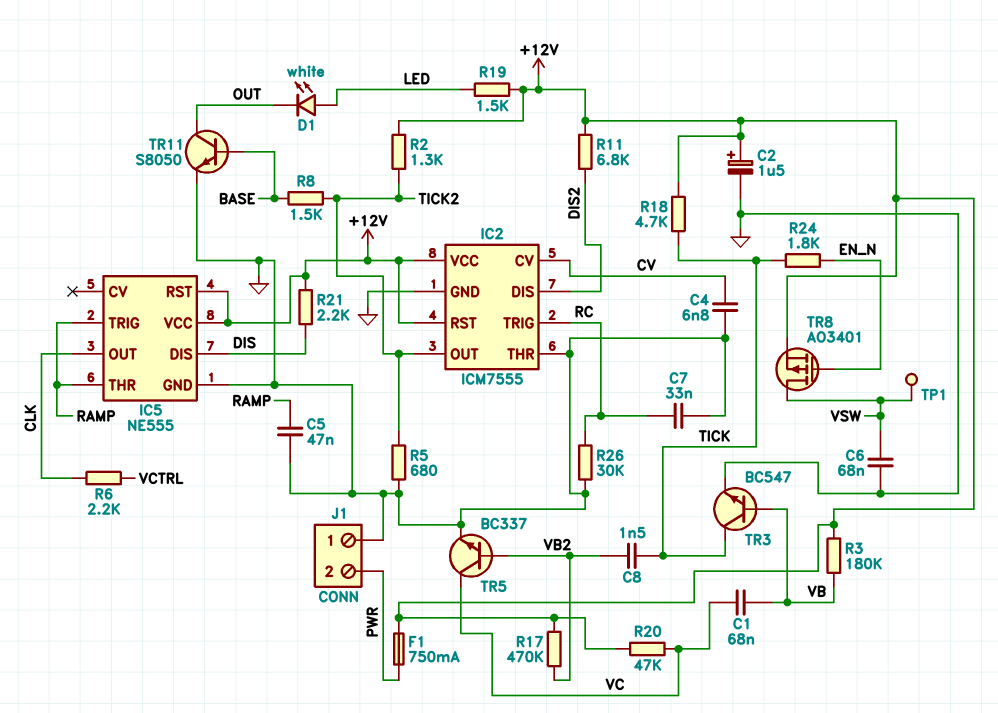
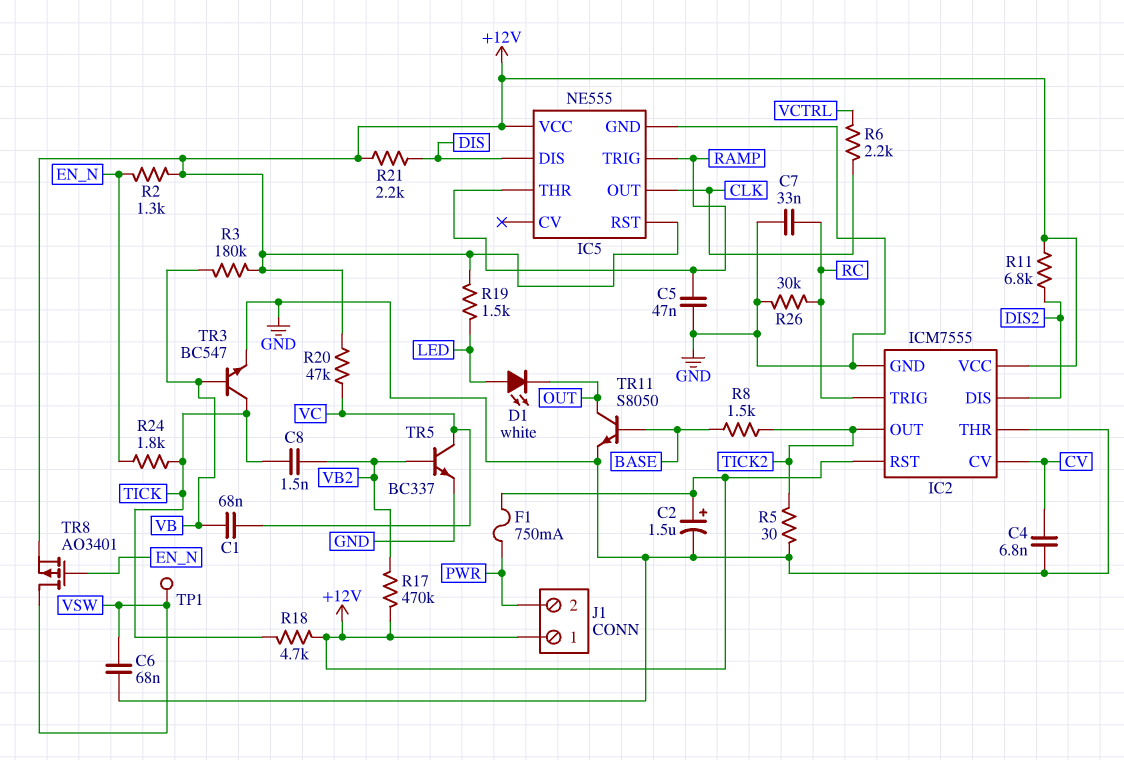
J1 pin 1: GND -> +12V
R2: 1.3k (+12V, TICK2) -> 1.3k (+12V, EN_N)
R5: 680 (GND, TICK2) -> 30 (GND, TICK2)

